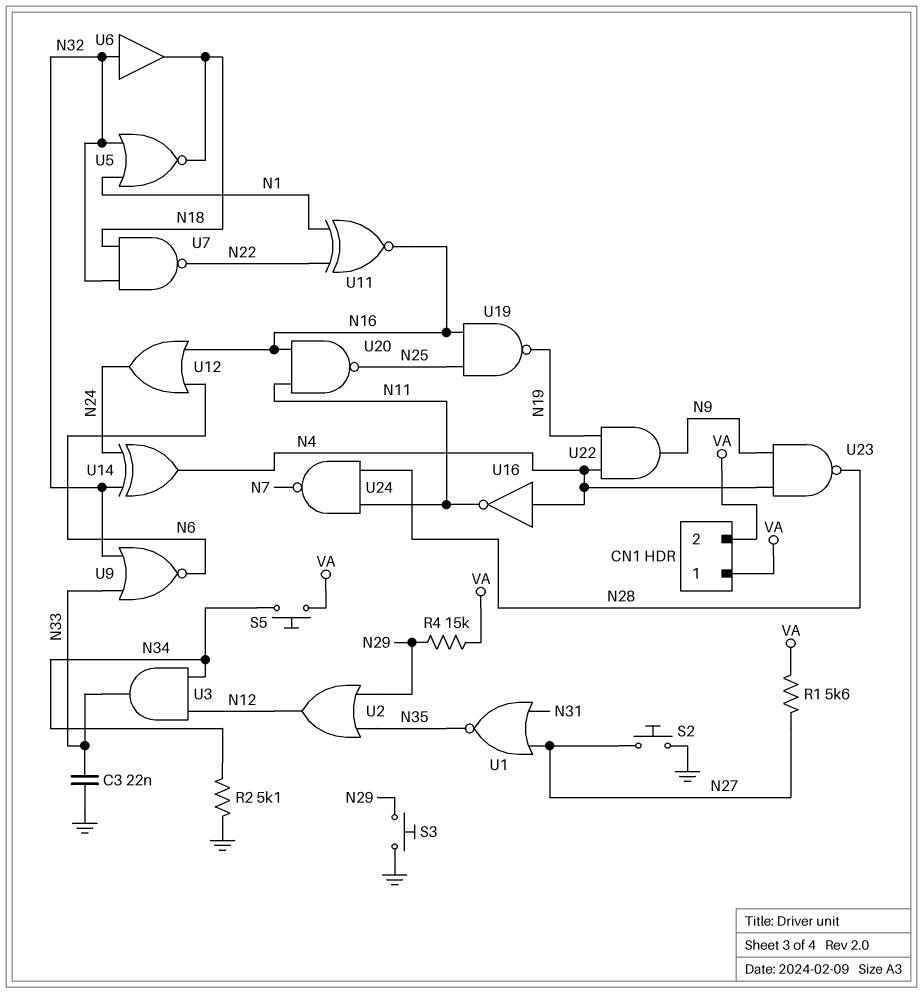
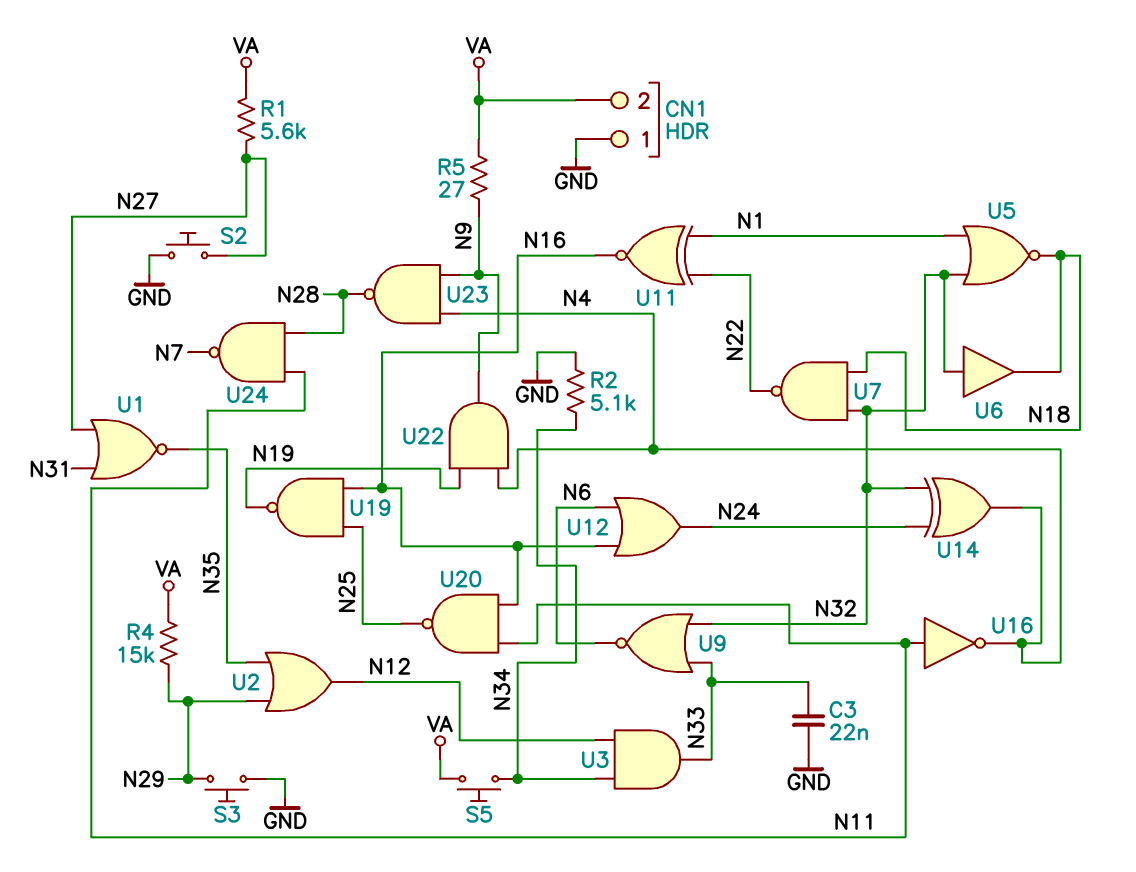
CN1 pin 1: VA -> GND
R5: none -> 27 (N9, VA)
U16: NOT (in N4, out N11) -> NOT (in N11, out N4)

